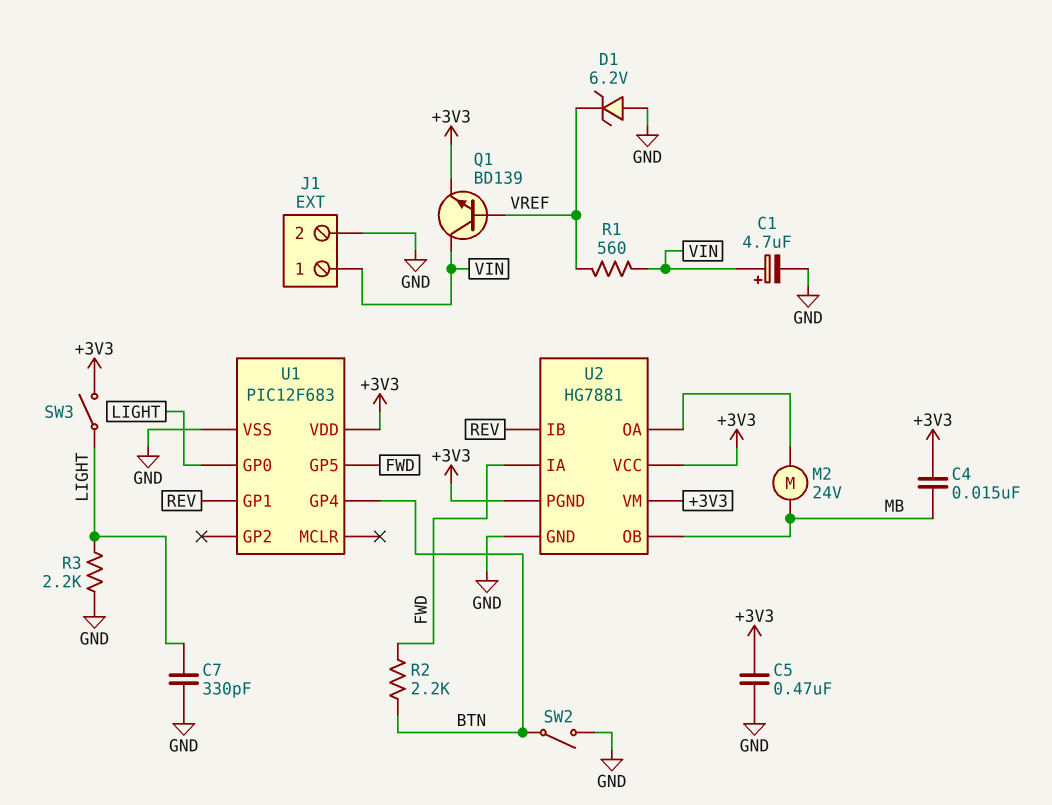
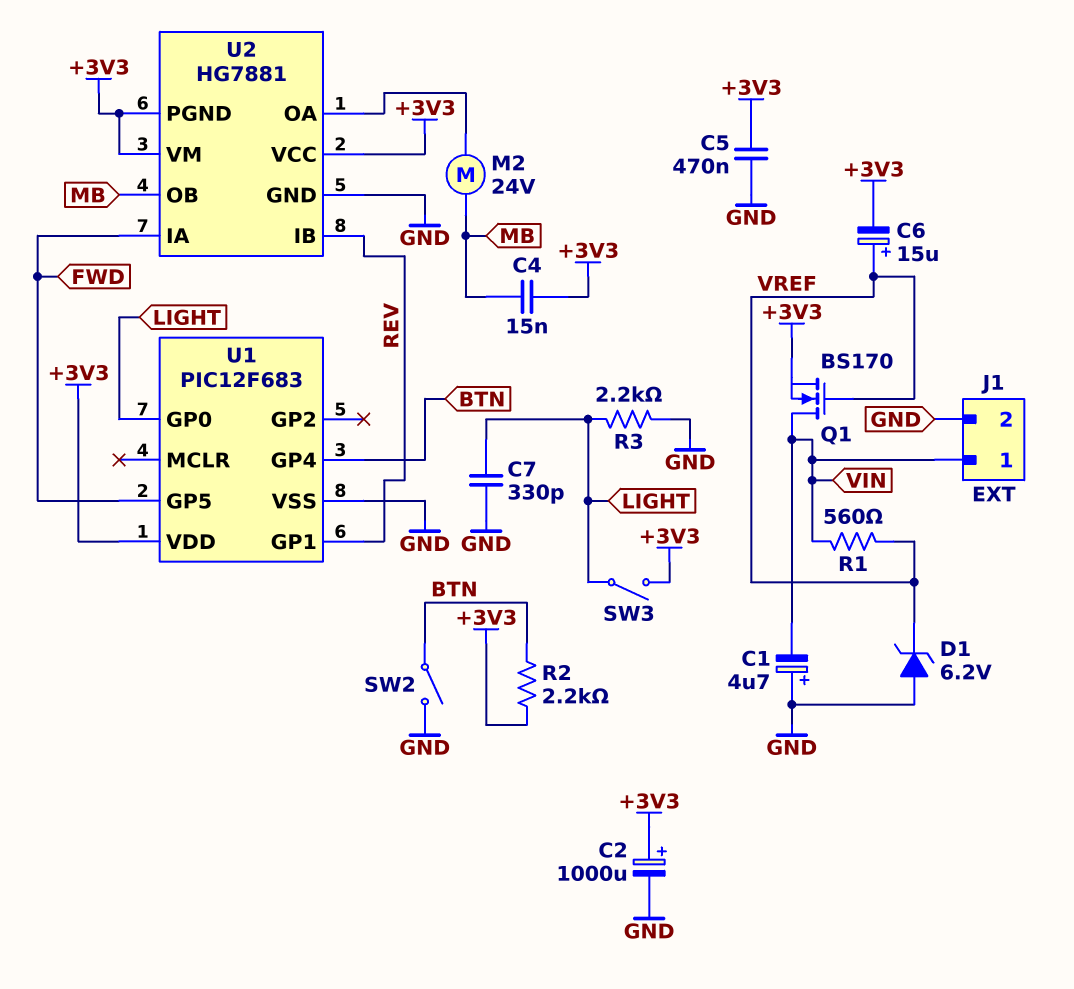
C1: 4.7uF (plus VIN, minus GND) -> 4.7uF (plus GND, minus VIN)
C2: none -> 1000uF (plus +3V3, minus GND)
C6: none -> 15uF (plus VREF, minus +3V3)
Q1: NPN BD139 (B VREF, C VIN, E +3V3) -> NMOS BS170 (G VREF, D VIN, S +3V3)
R2: 2.2k (BTN, FWD) -> 2.2k (+3V3, BTN)

